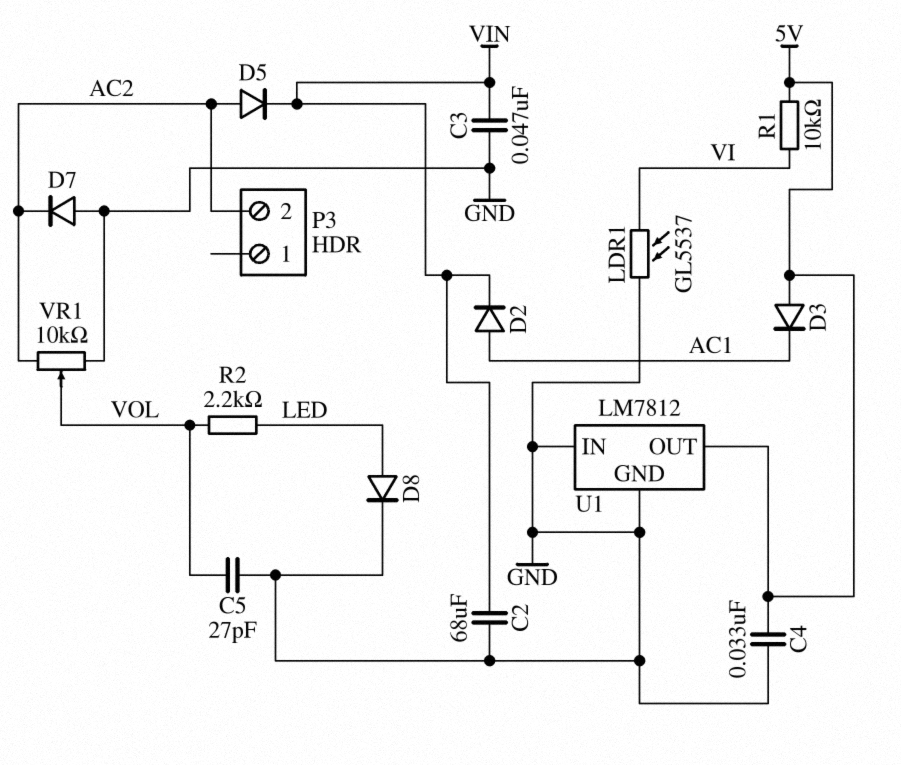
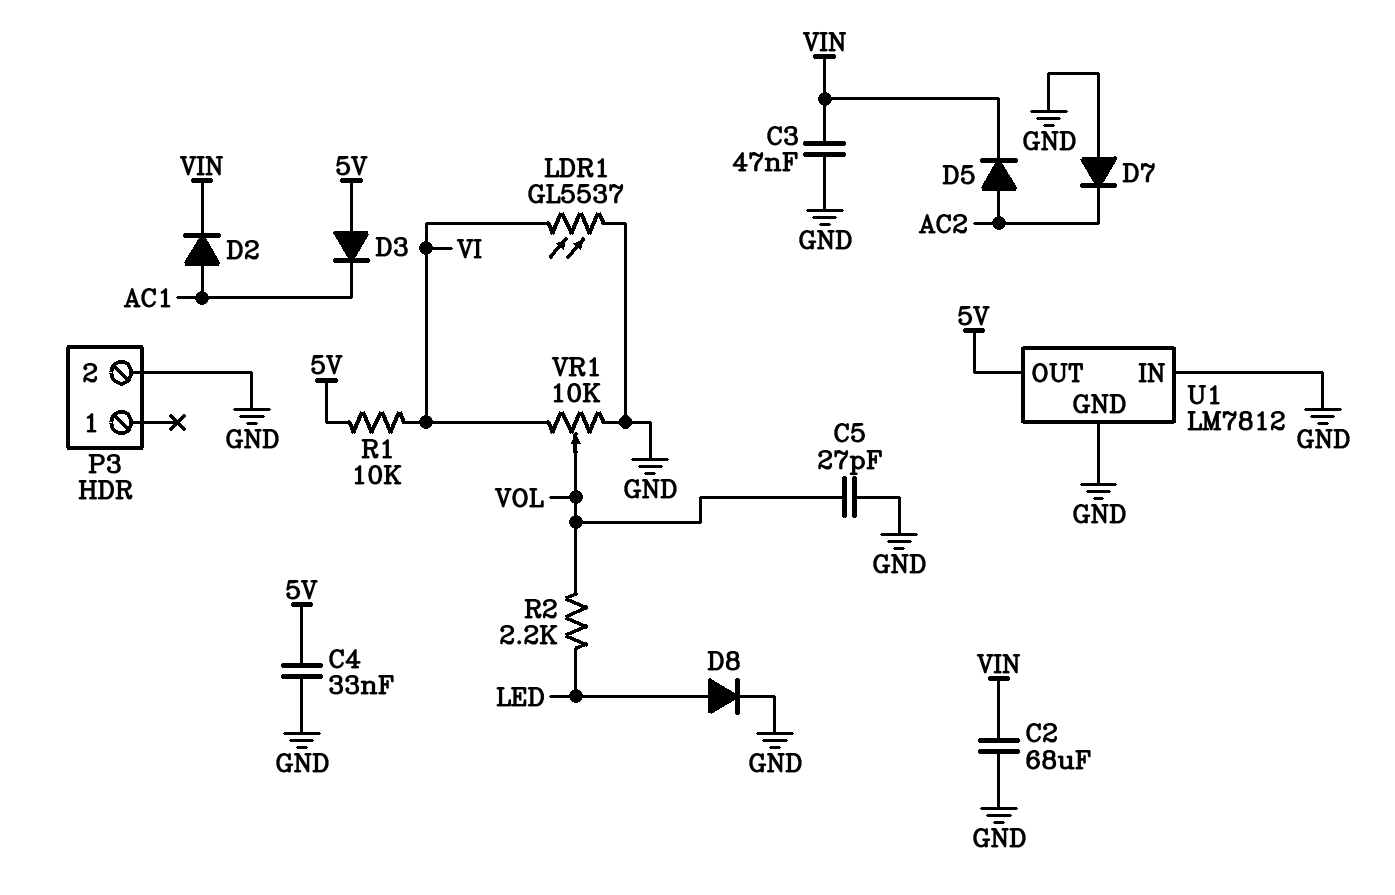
P3 pin 2: AC2 -> GND
VR1: 10k (AC2, GND, wiper VOL) -> 10k (GND, VI, wiper VOL)

